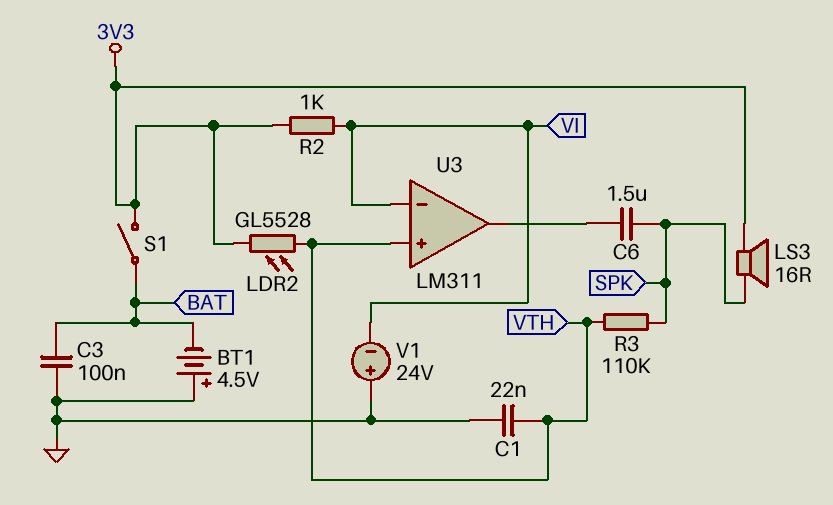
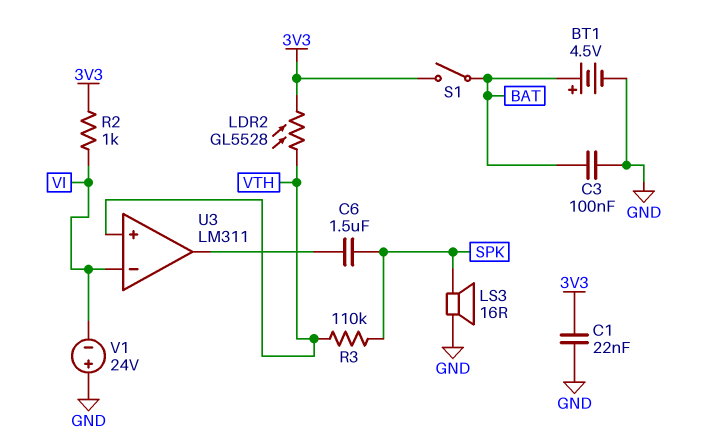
BT1: 4.5V (plus GND, minus BAT) -> 4.5V (plus BAT, minus GND)
C1: 22nF (GND, VTH) -> 22nF (3V3, GND)
LS3: speaker 16R (3V3, SPK) -> speaker 16R (GND, SPK)

